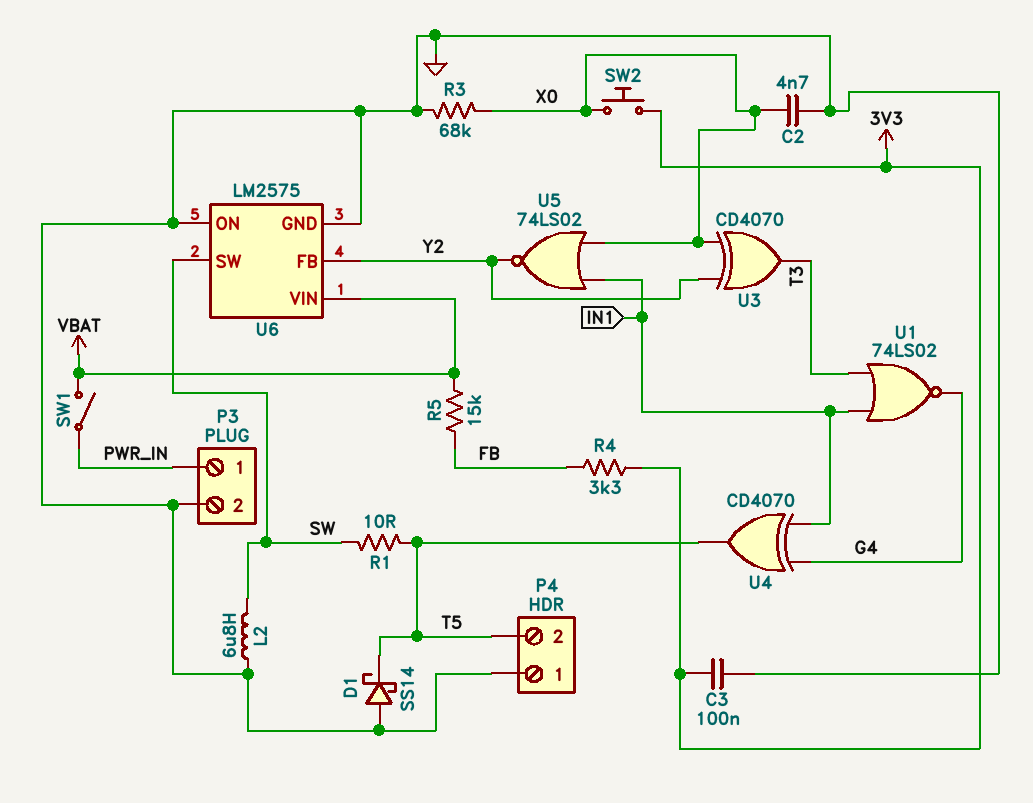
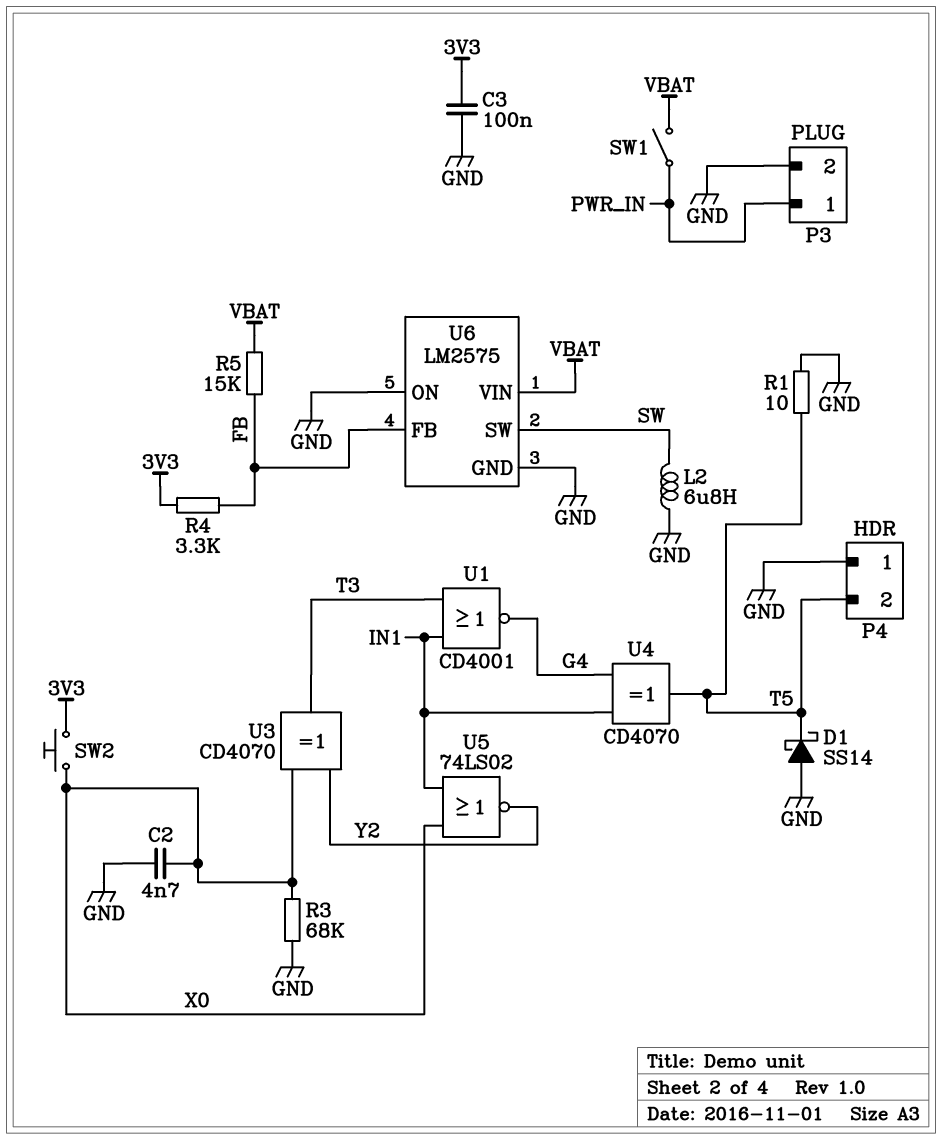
R1: 10 (SW, T5) -> 10 (GND, T5)
U1: NOR 74LS02 (in IN1, in T3, out G4) -> NOR CD4001 (in IN1, in T3, out G4)
U6 pin FB: Y2 -> FB

